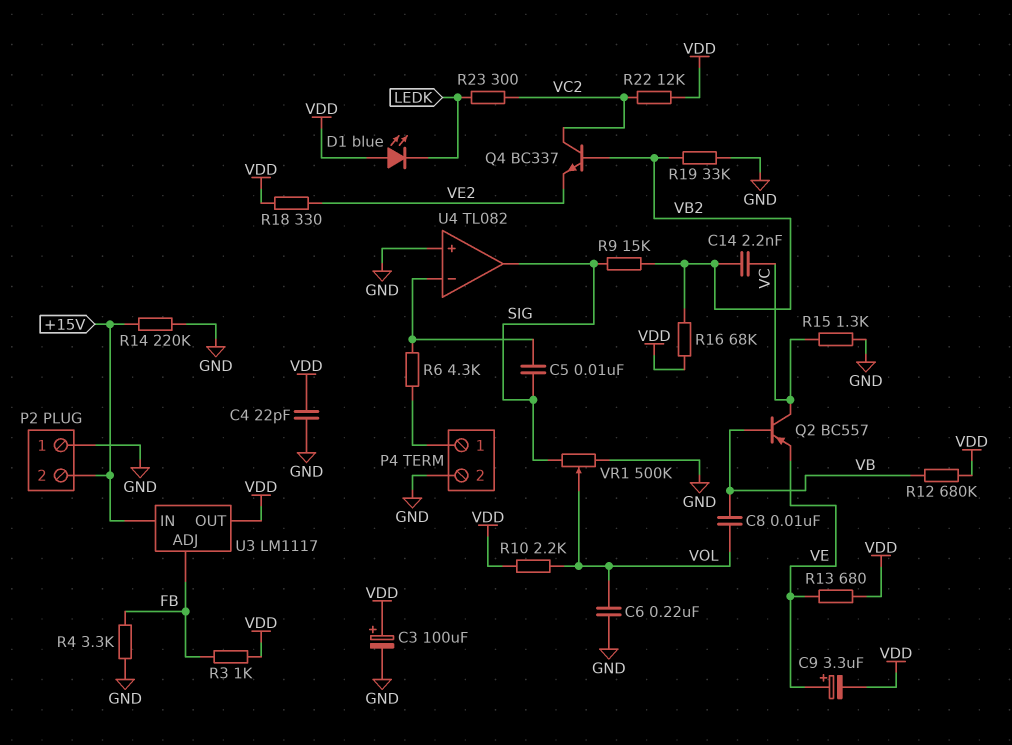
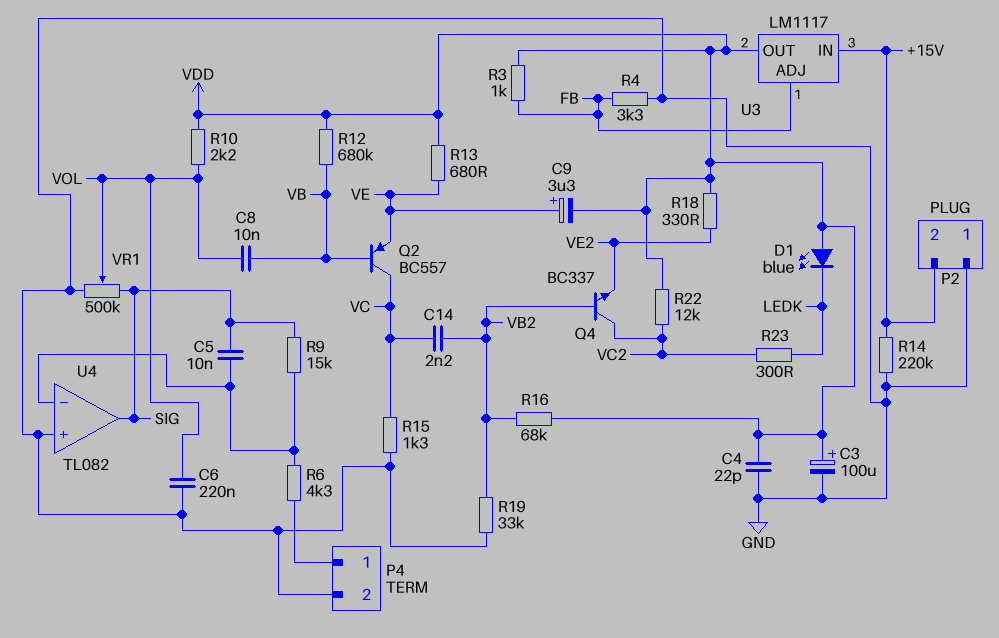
R9: 15k (SIG, VB2) -> 15k (SIG, U4/in-)

